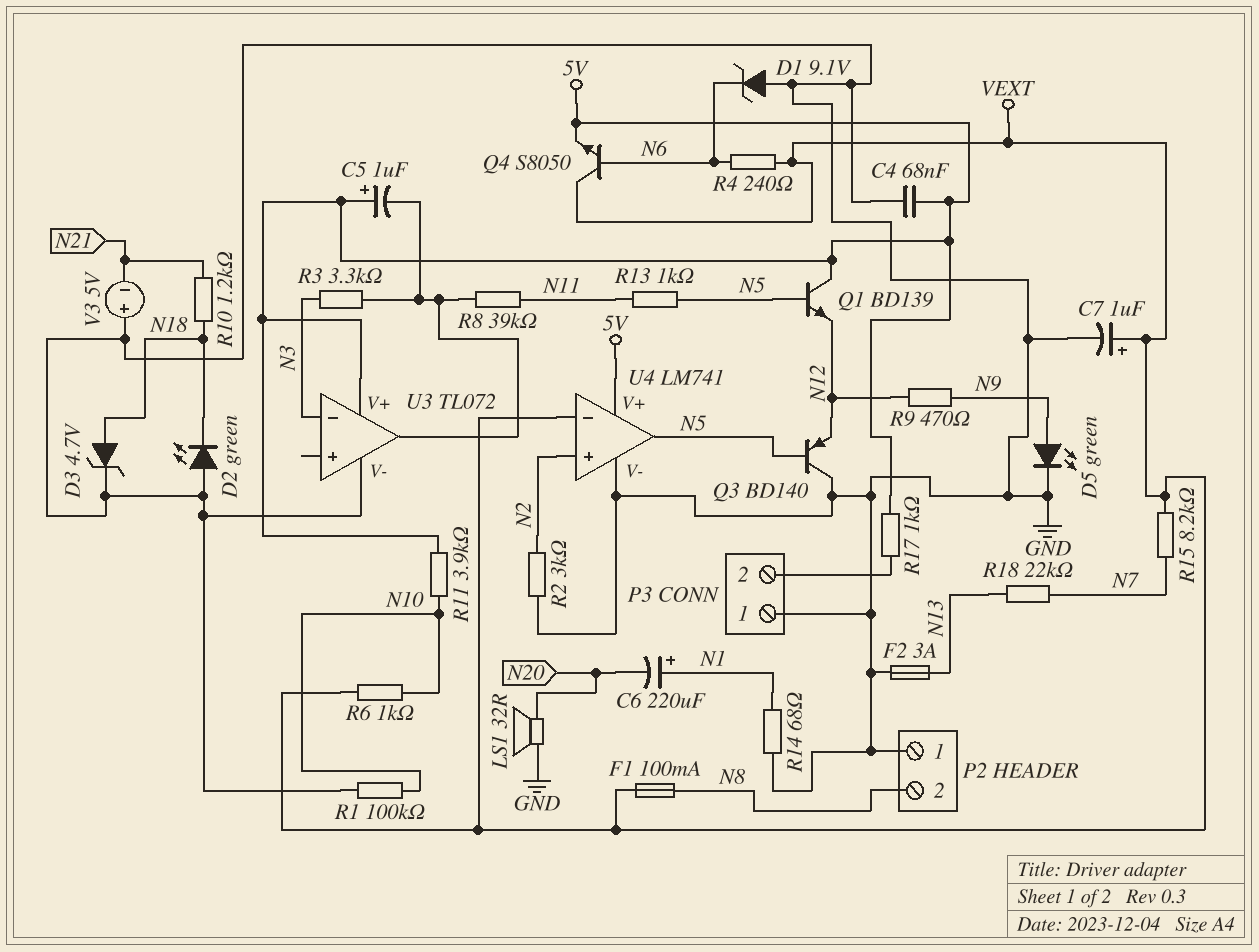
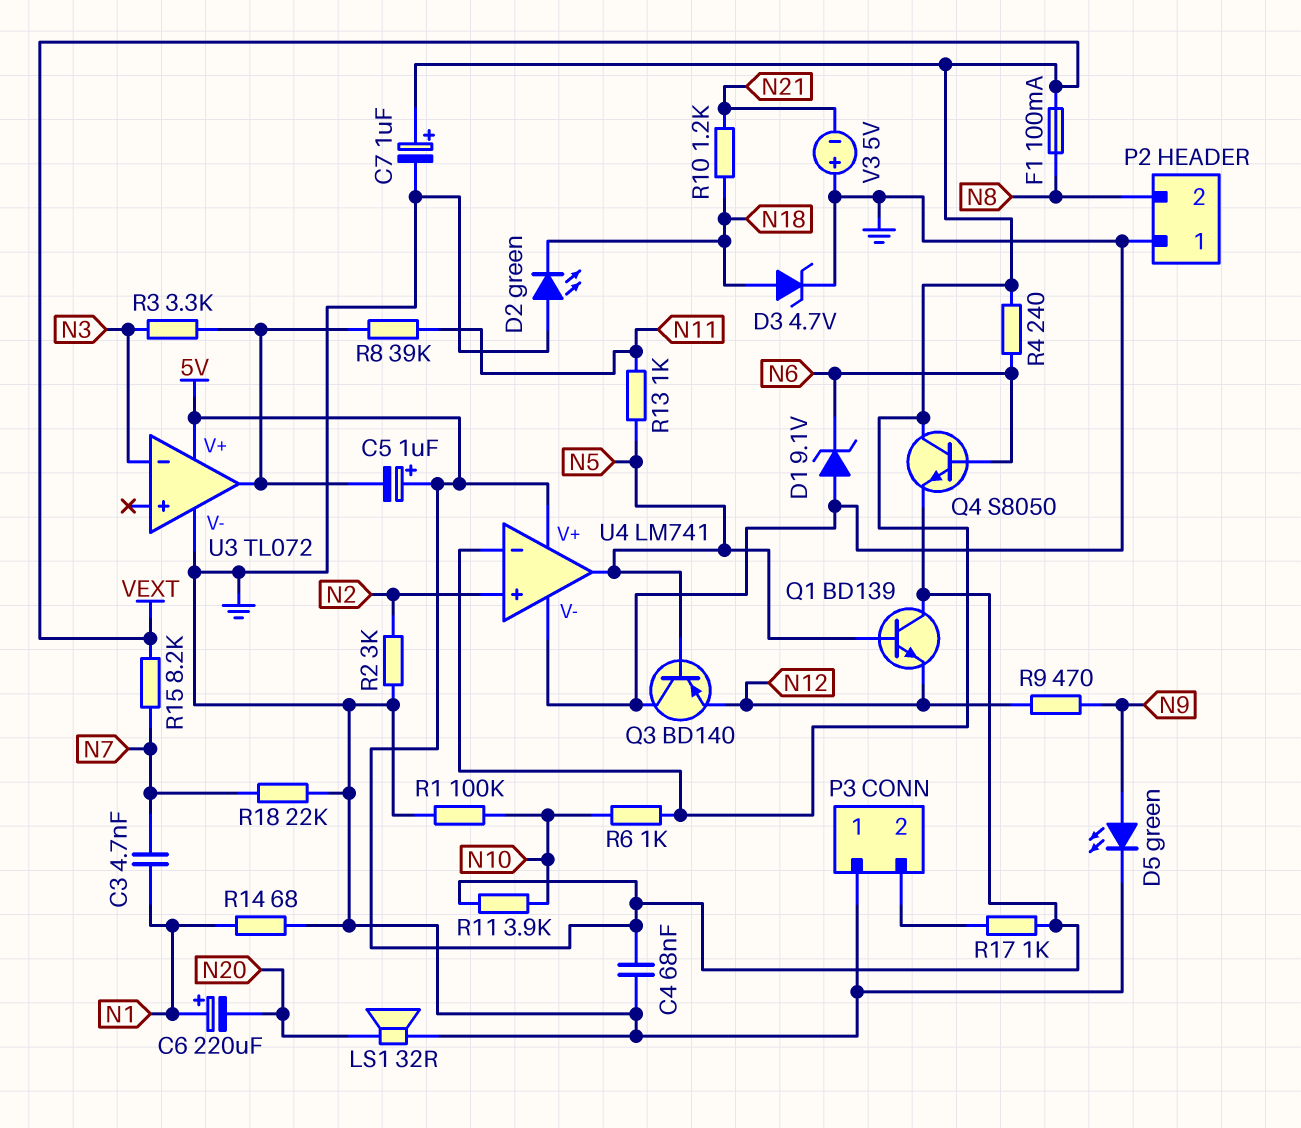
C3: none -> 4.7nF (N1, N7)
F2: 3A (GND, N13) -> none
R18: 22k (N7, N13) -> 22k (GND, N7)

